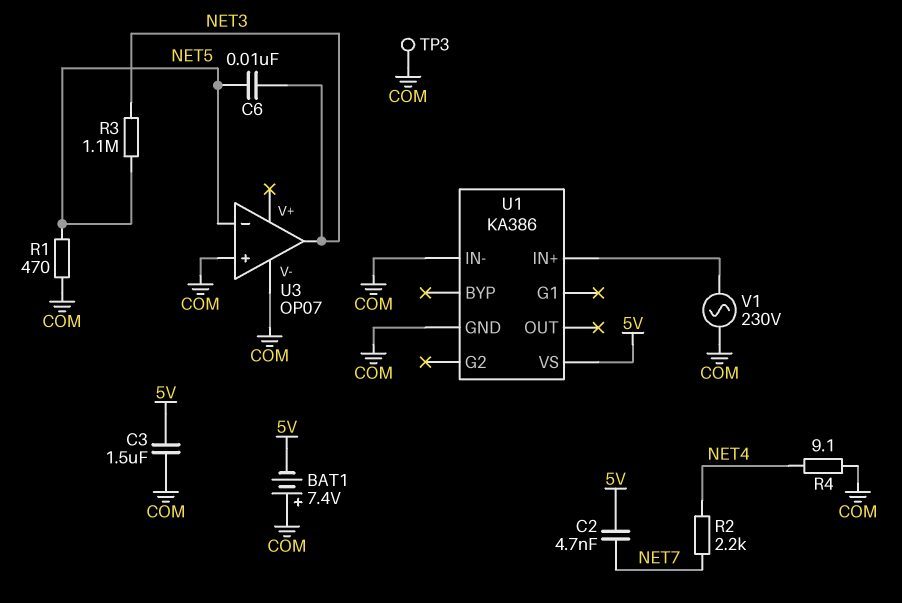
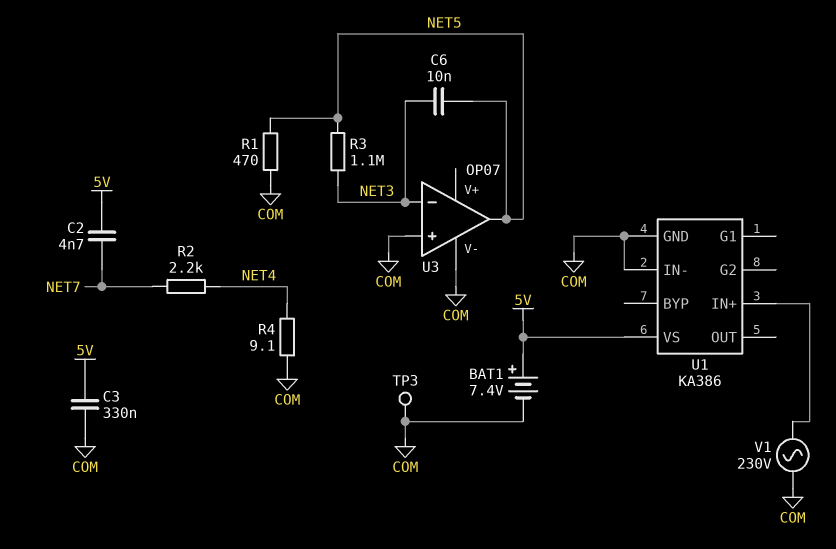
BAT1: 7.4V (plus COM, minus 5V) -> 7.4V (plus 5V, minus COM)
C3: 1.5uF (5V, COM) -> 330nF (5V, COM)
U3 pin in-: NET5 -> NET3
U3 pin out: NET3 -> NET5

